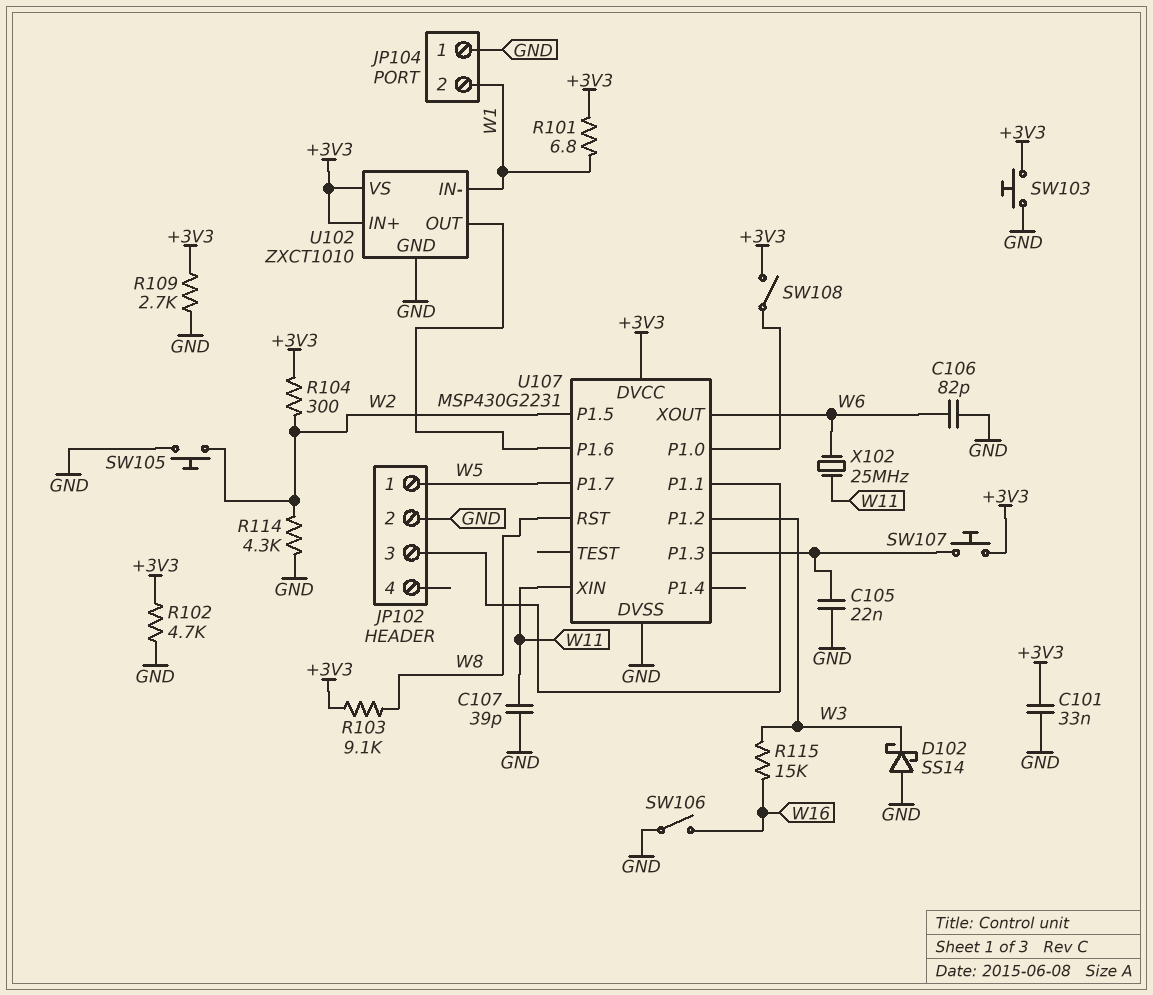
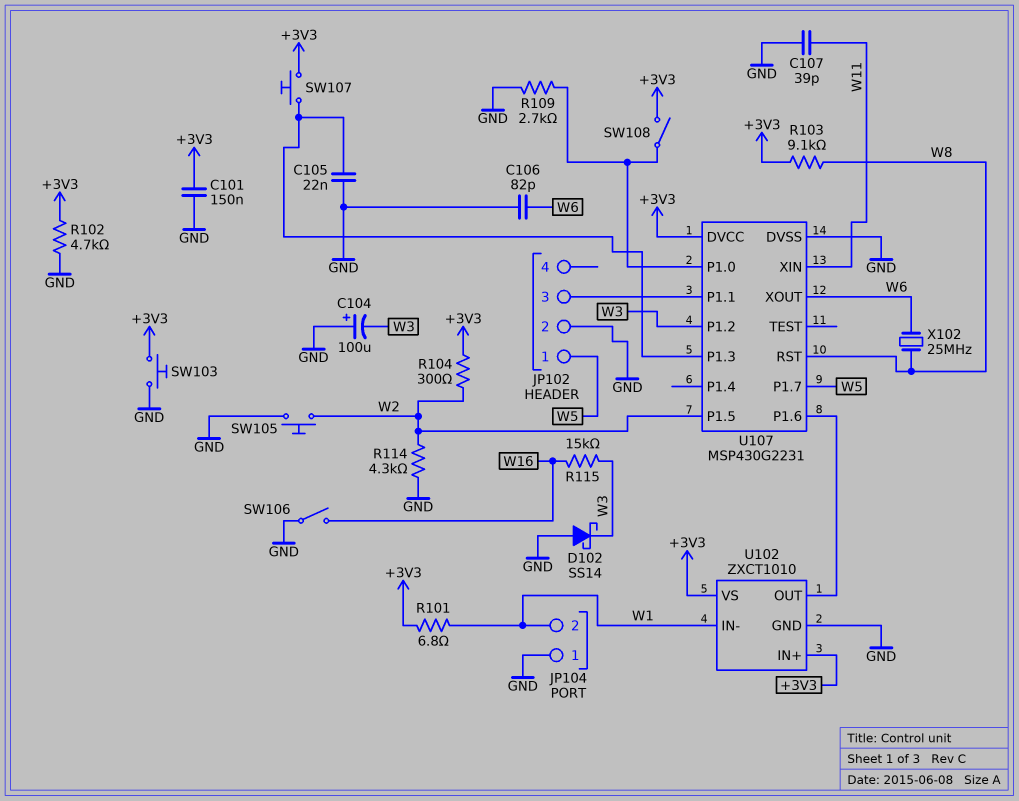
C101: 33nF (+3V3, GND) -> 150nF (+3V3, GND)
C104: none -> 100uF (plus GND, minus W3)
R109: 2.7k (+3V3, GND) -> 2.7k (GND, U107/P1.0)
X102: 25MHz (W6, W11) -> 25MHz (W6, W8)

